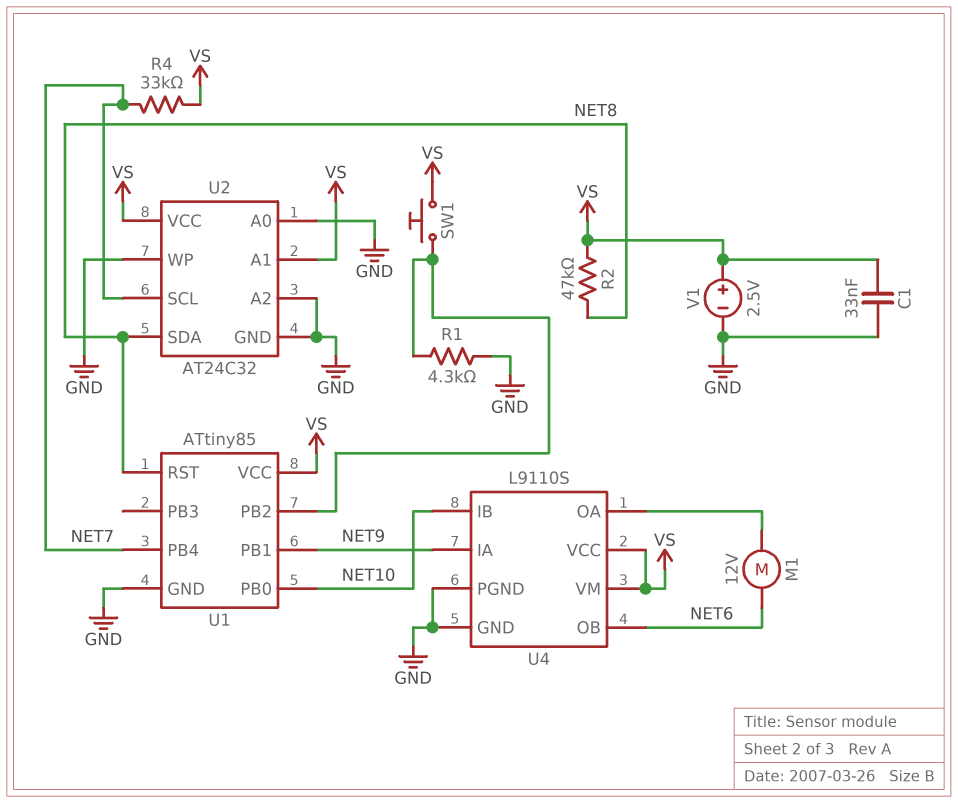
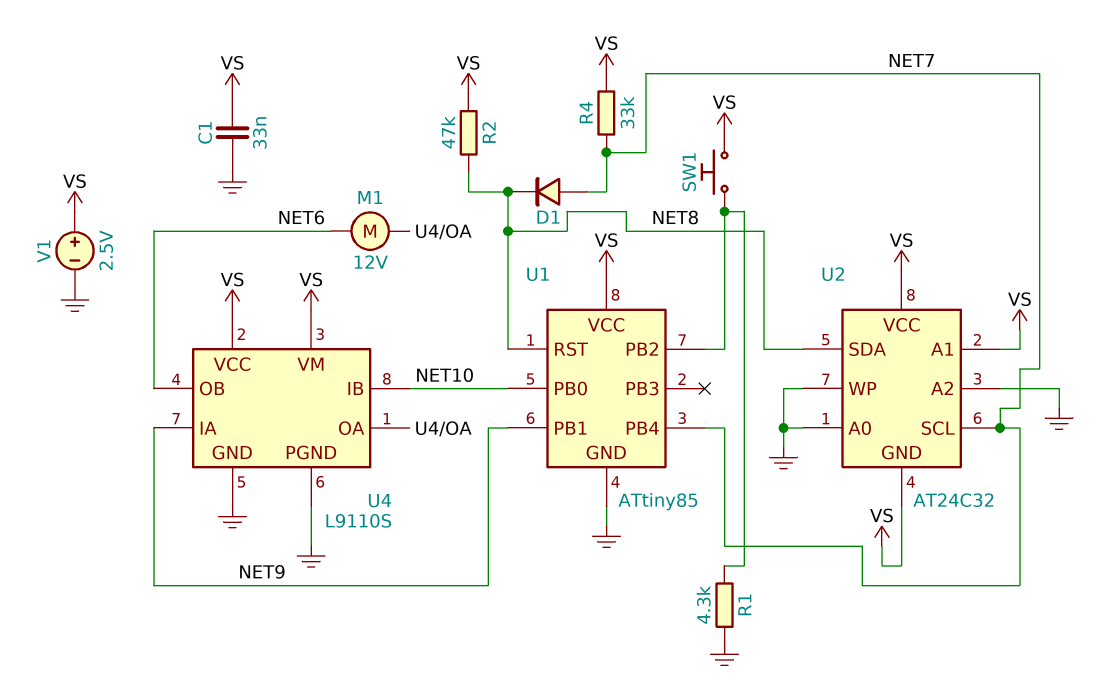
D1: none -> diode (A NET7, K NET8)
U2 pin GND: GND -> VS

